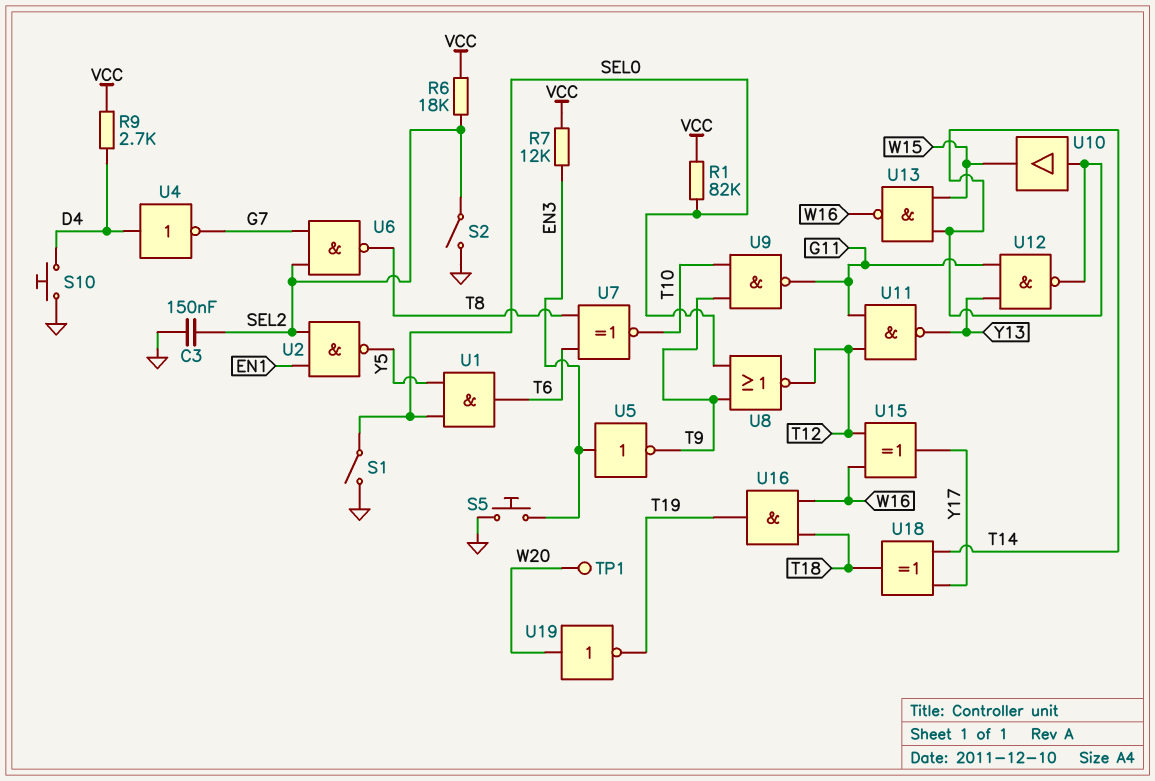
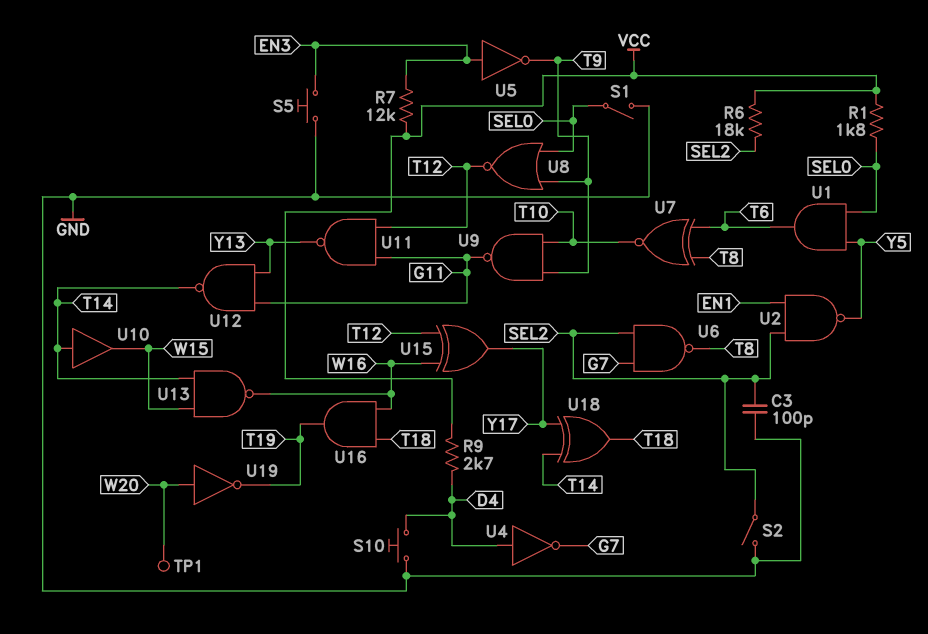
C3: 150nF (GND, SEL2) -> 100pF (GND, SEL2)
R1: 82k (SEL0, VCC) -> 1.8k (SEL0, VCC)

